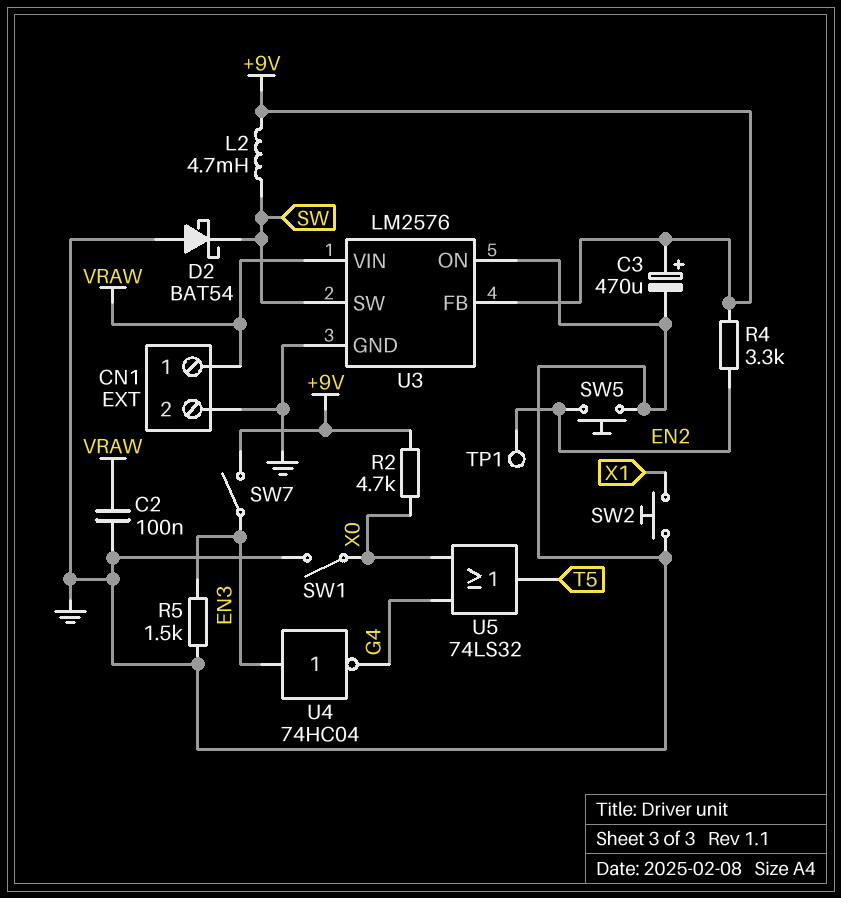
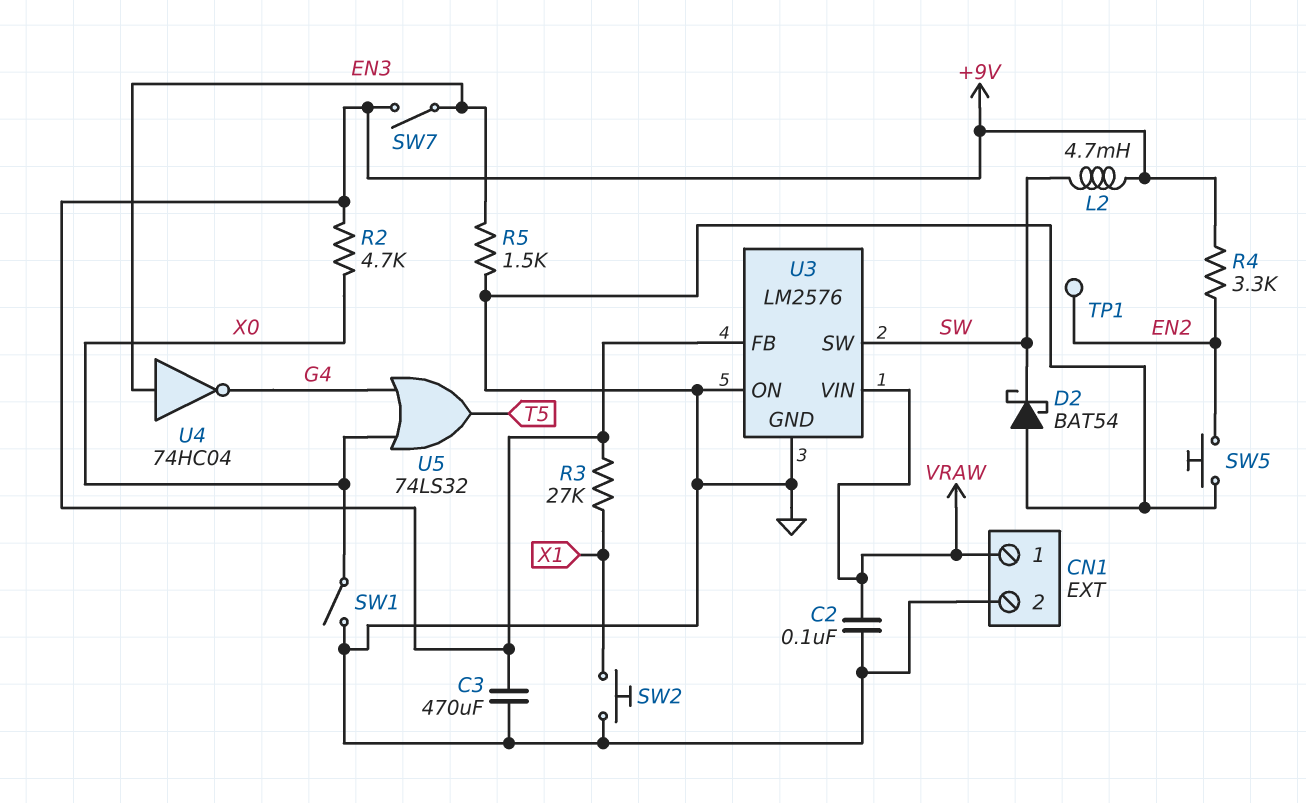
C3: 470uF (plus +9V, minus GND) -> 470uF (+9V, GND)
R3: none -> 27k (+9V, X1)

